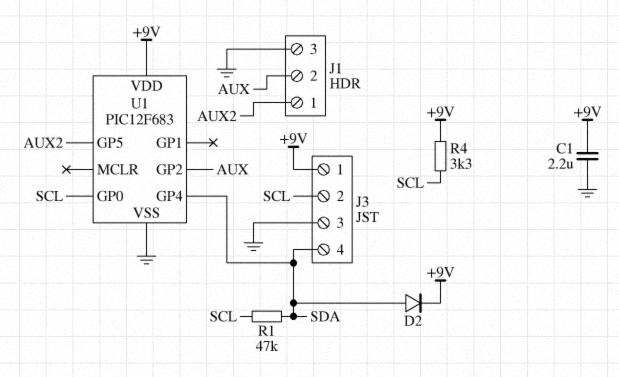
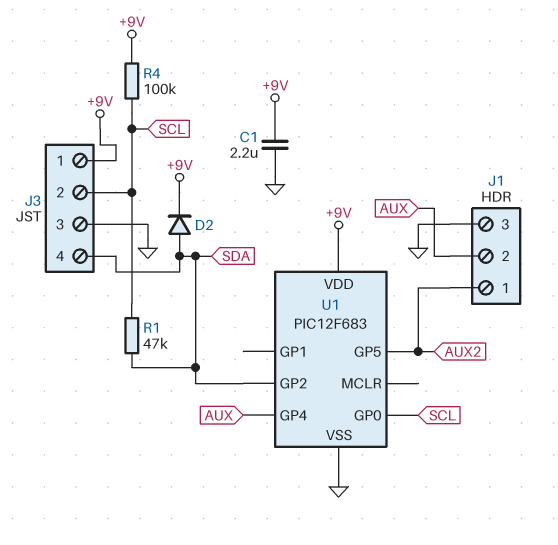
R4: 3.3k (+9V, SCL) -> 100k (+9V, SCL)
U1 pin GP2: AUX -> SDA
U1 pin GP4: SDA -> AUX

